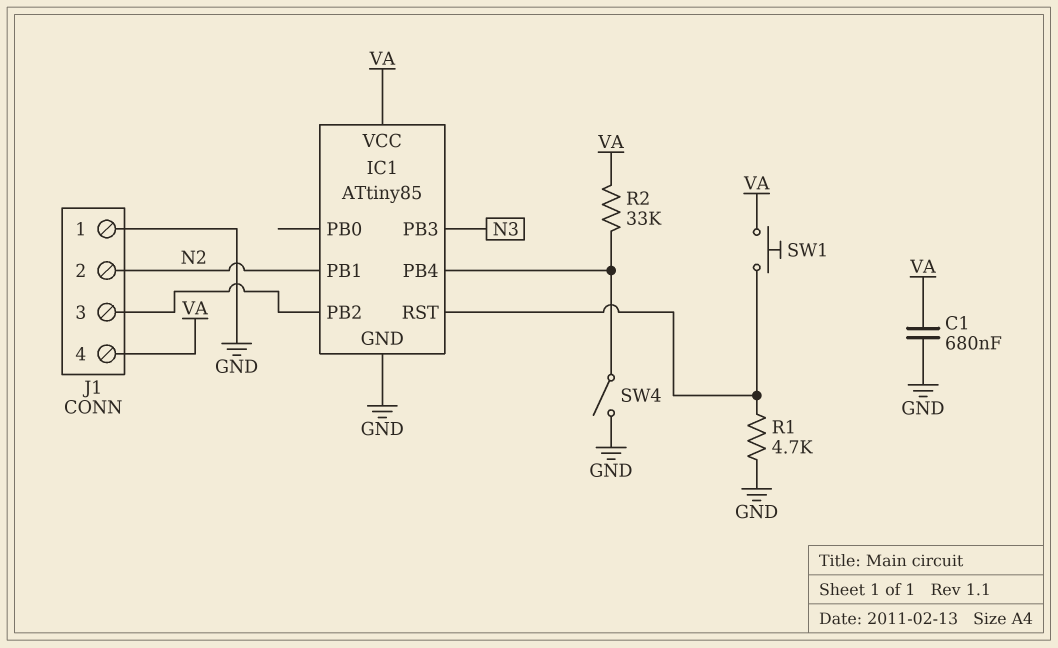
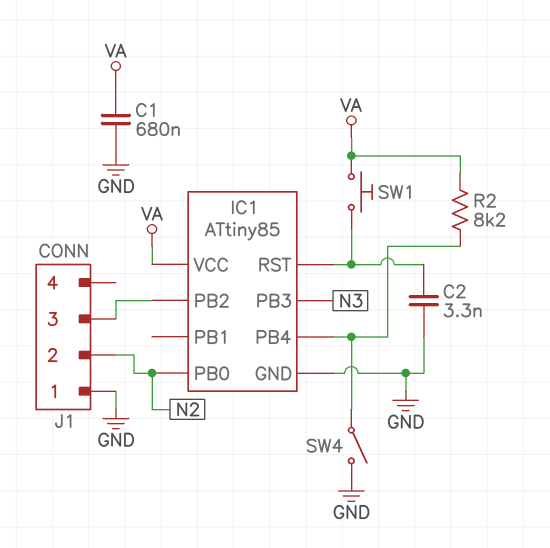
C2: none -> 3.3nF (GND, IC1/RST)
IC1 pin PB0: none -> N2
IC1 pin PB1: N2 -> none
J1 pin 4: VA -> none
R1: 4.7k (GND, IC1/RST) -> none
R2: 33k (IC1/PB4, VA) -> 8.2k (IC1/PB4, VA)

